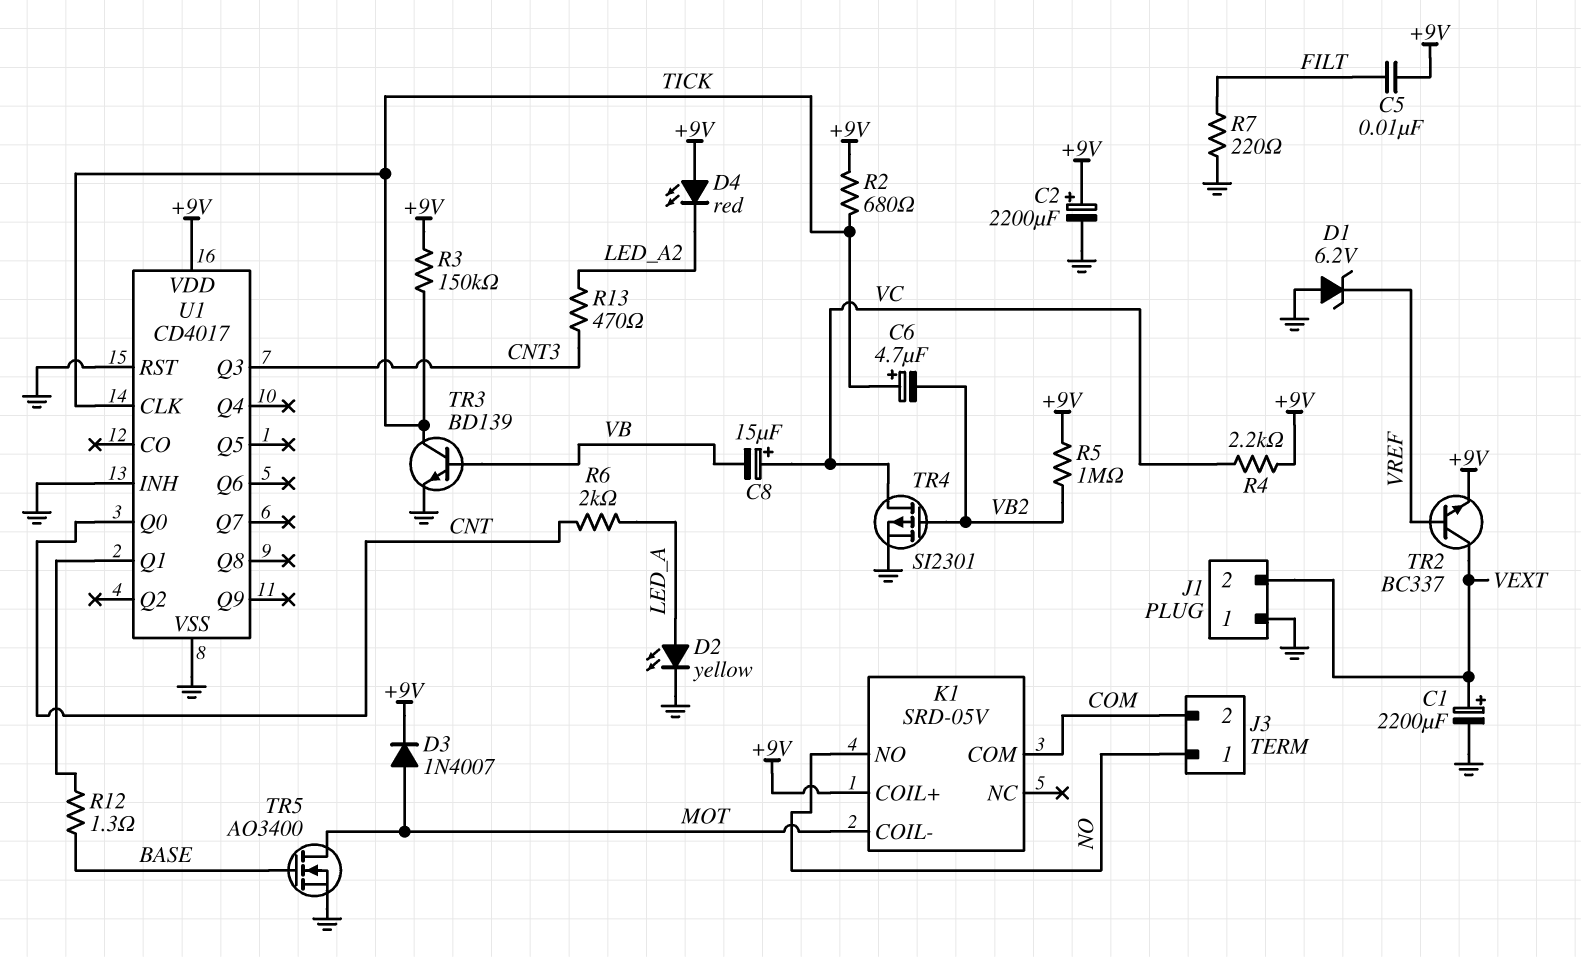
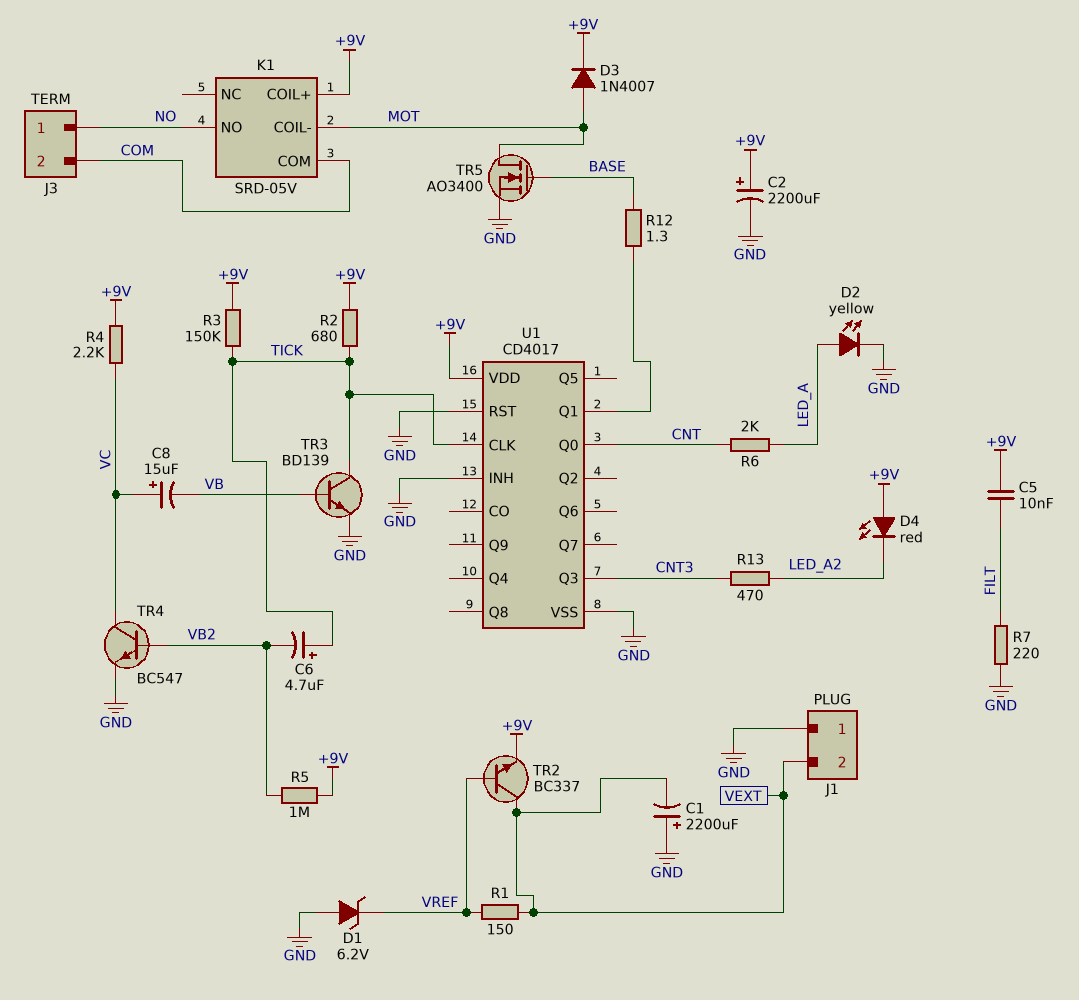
C1: 2200uF (plus VEXT, minus GND) -> 2200uF (plus GND, minus VEXT)
R1: none -> 150 (VEXT, VREF)
TR4: PMOS SI2301 (G VB2, D VC, S GND) -> NPN BC547 (B VB2, C VC, E GND)

